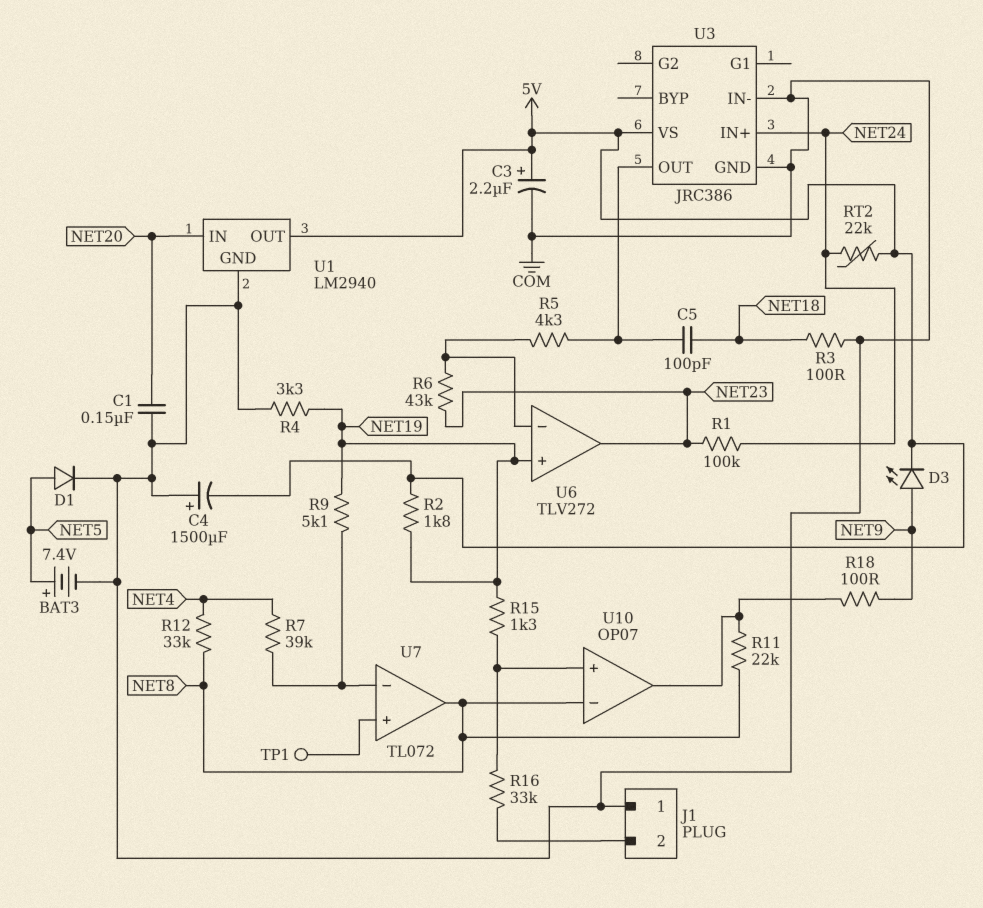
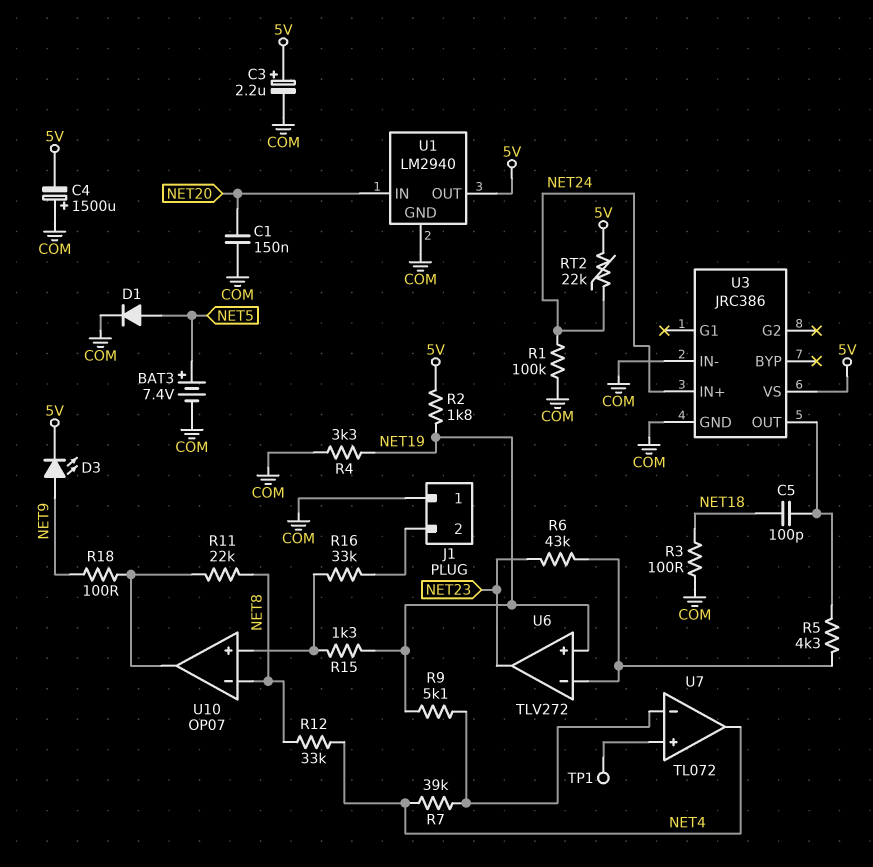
R1: 100k (NET23, NET24) -> 100k (COM, NET24)
U7 pin out: NET8 -> NET4

